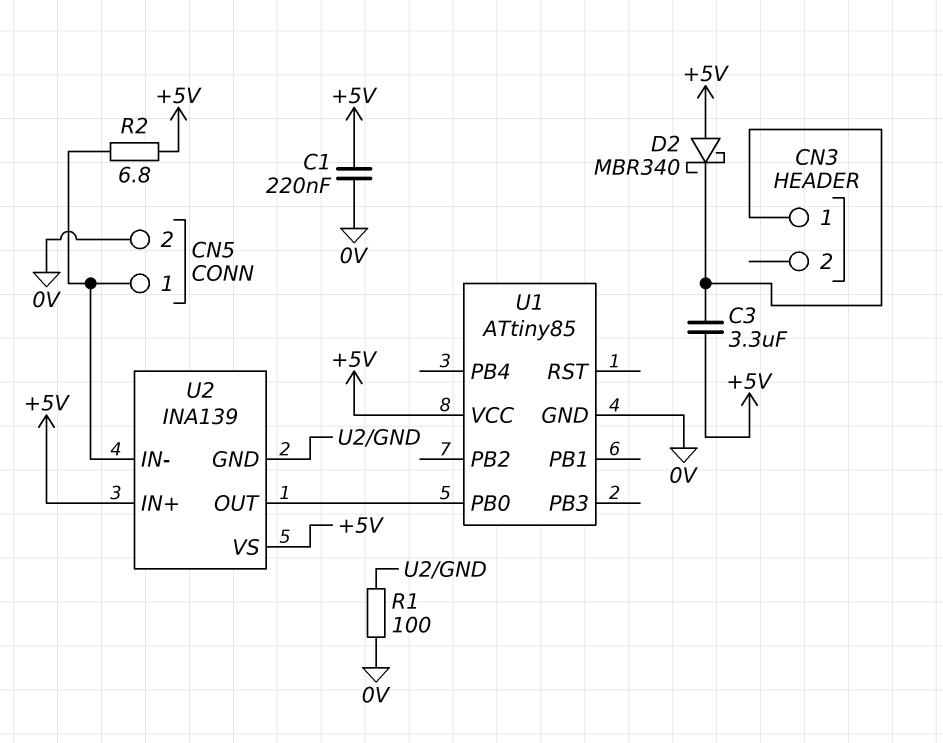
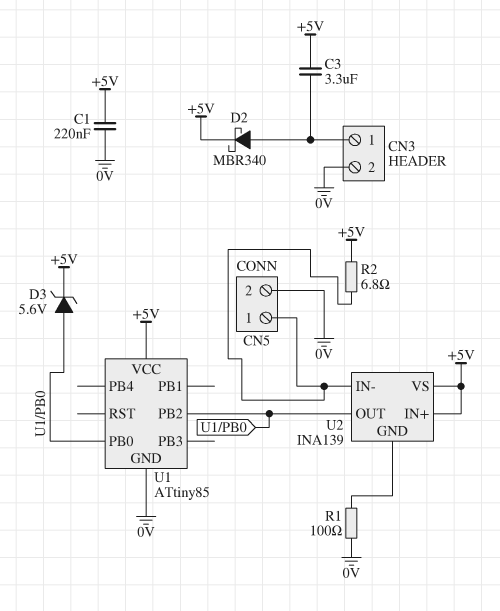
CN3 pin 2: none -> 0V
D2: schottky MBR340 (A +5V, K CN3/1) -> schottky MBR340 (A CN3/1, K +5V)
D3: none -> zener 5.6V (A U1/PB0, K +5V)
U1 pin PB2: none -> U1/PB0

